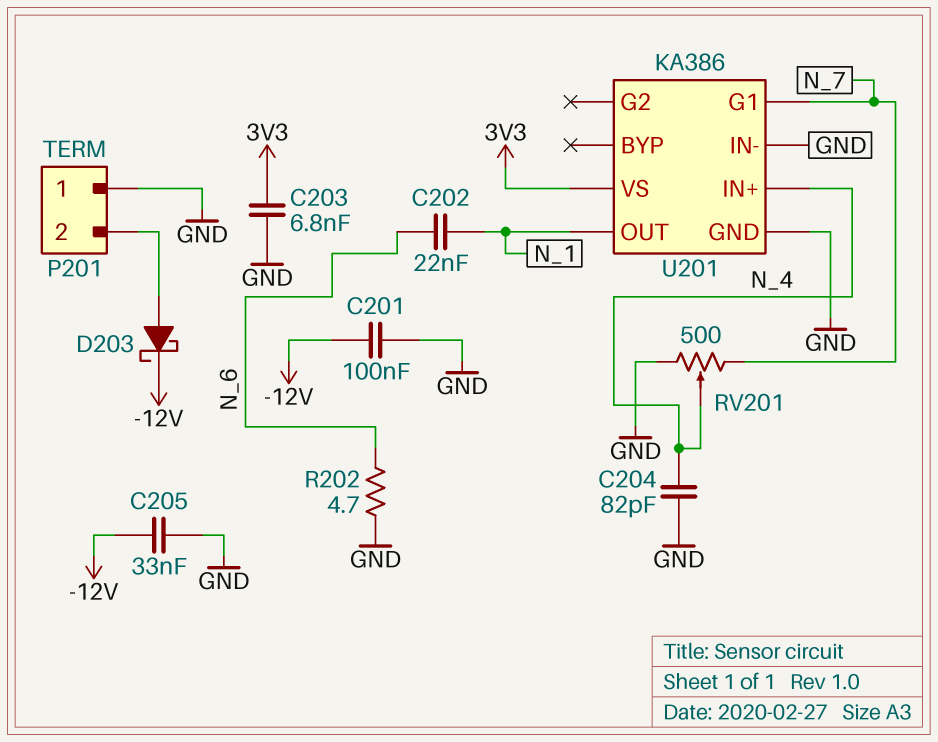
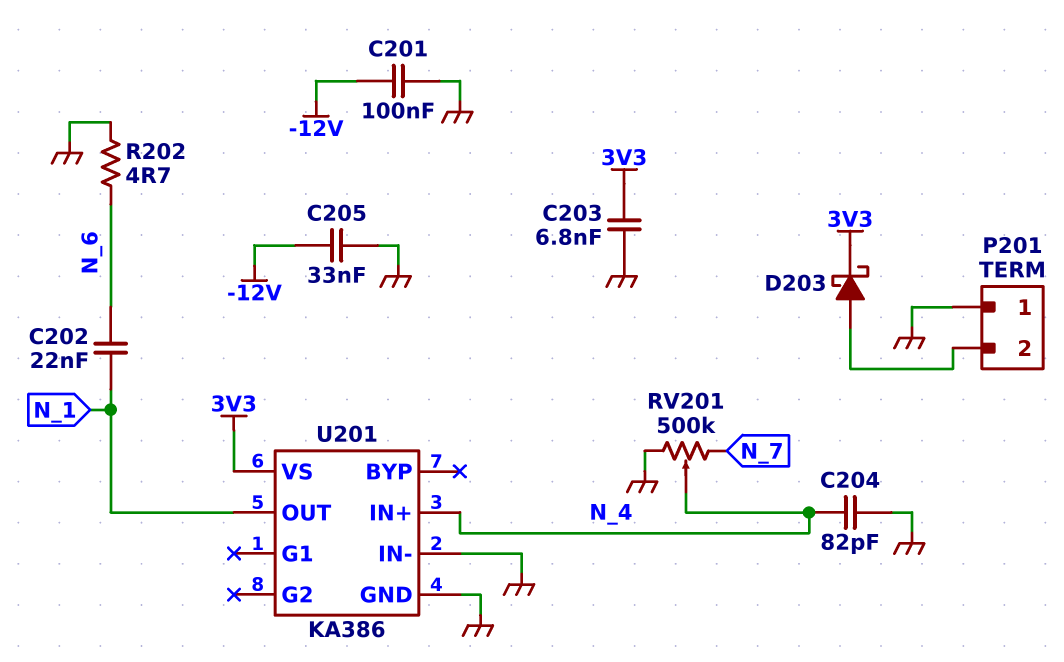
D203: schottky (A P201/2, K -12V) -> schottky (A P201/2, K 3V3)
RV201: 500 (GND, N_7, wiper N_4) -> 500k (GND, N_7, wiper N_4)
U201 pin G1: N_7 -> none

